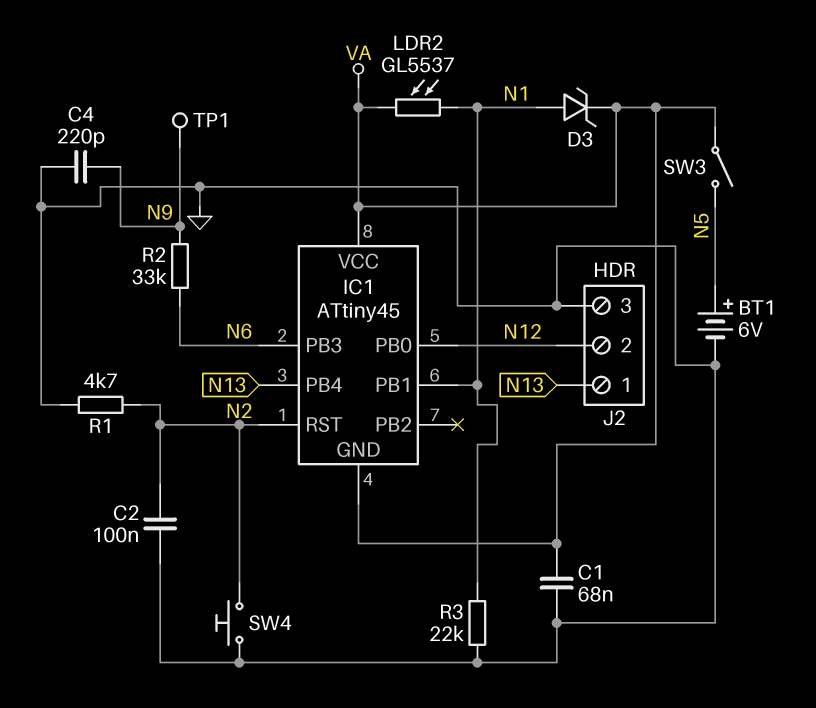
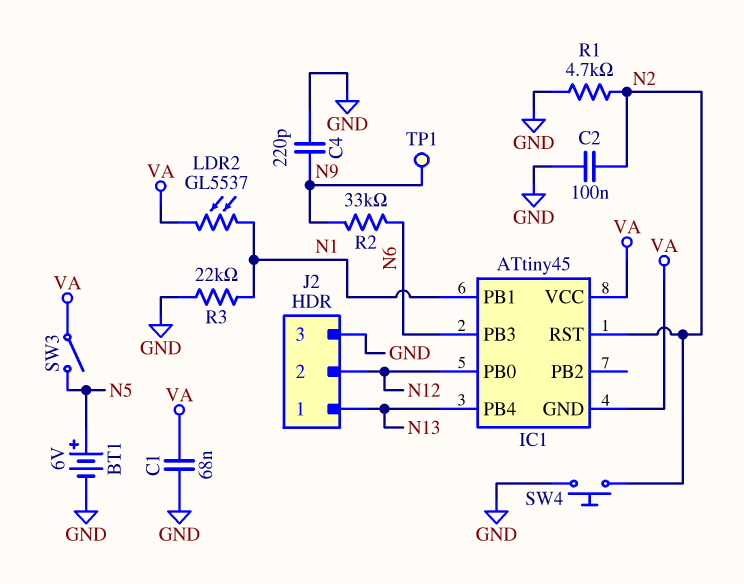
D3: zener (A N1, K VA) -> none

